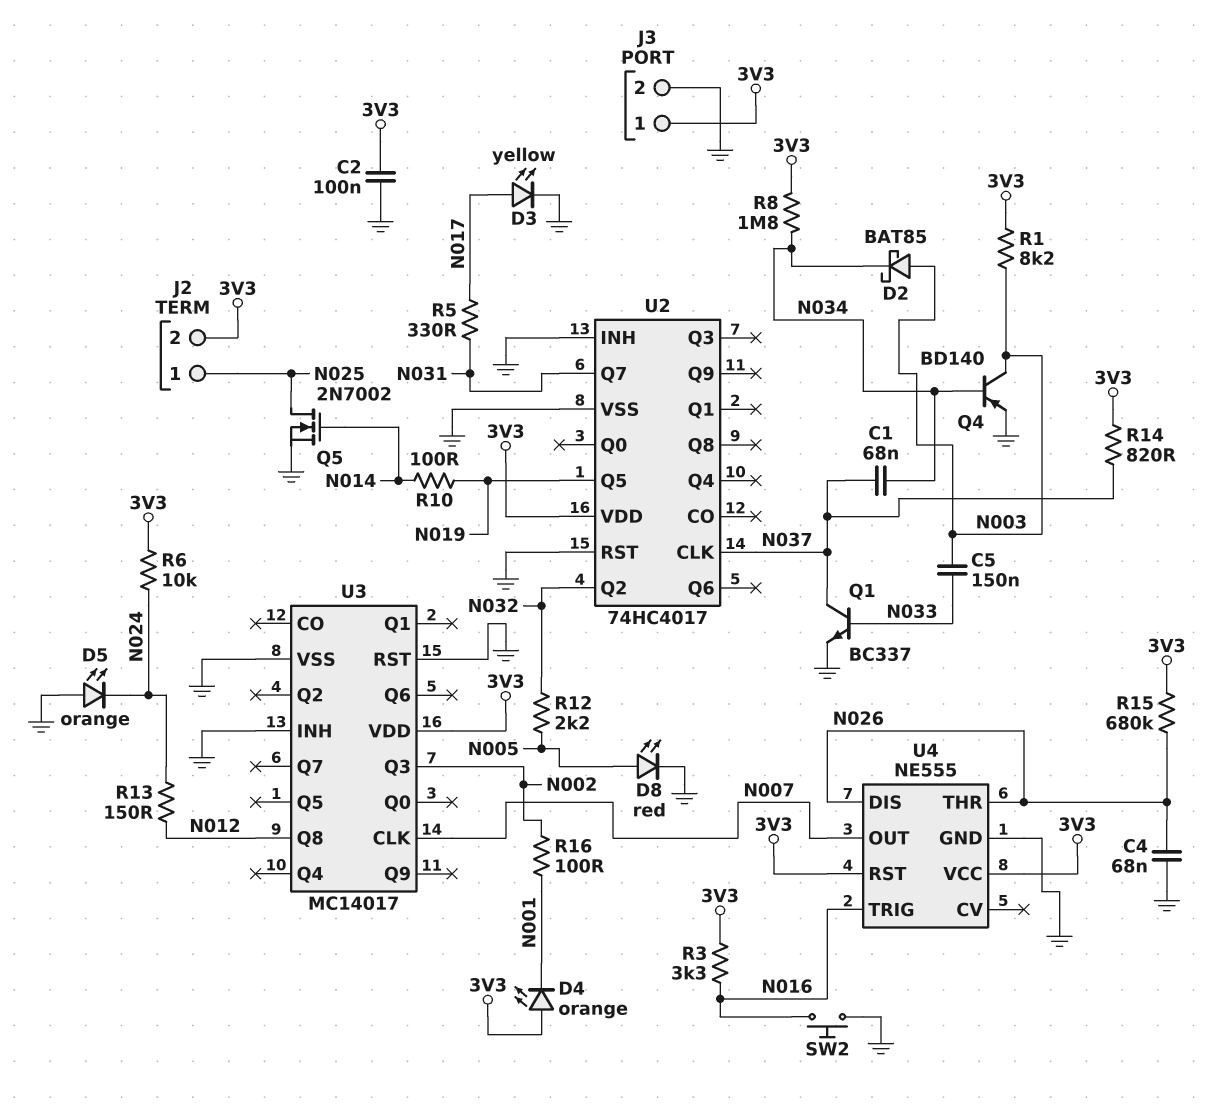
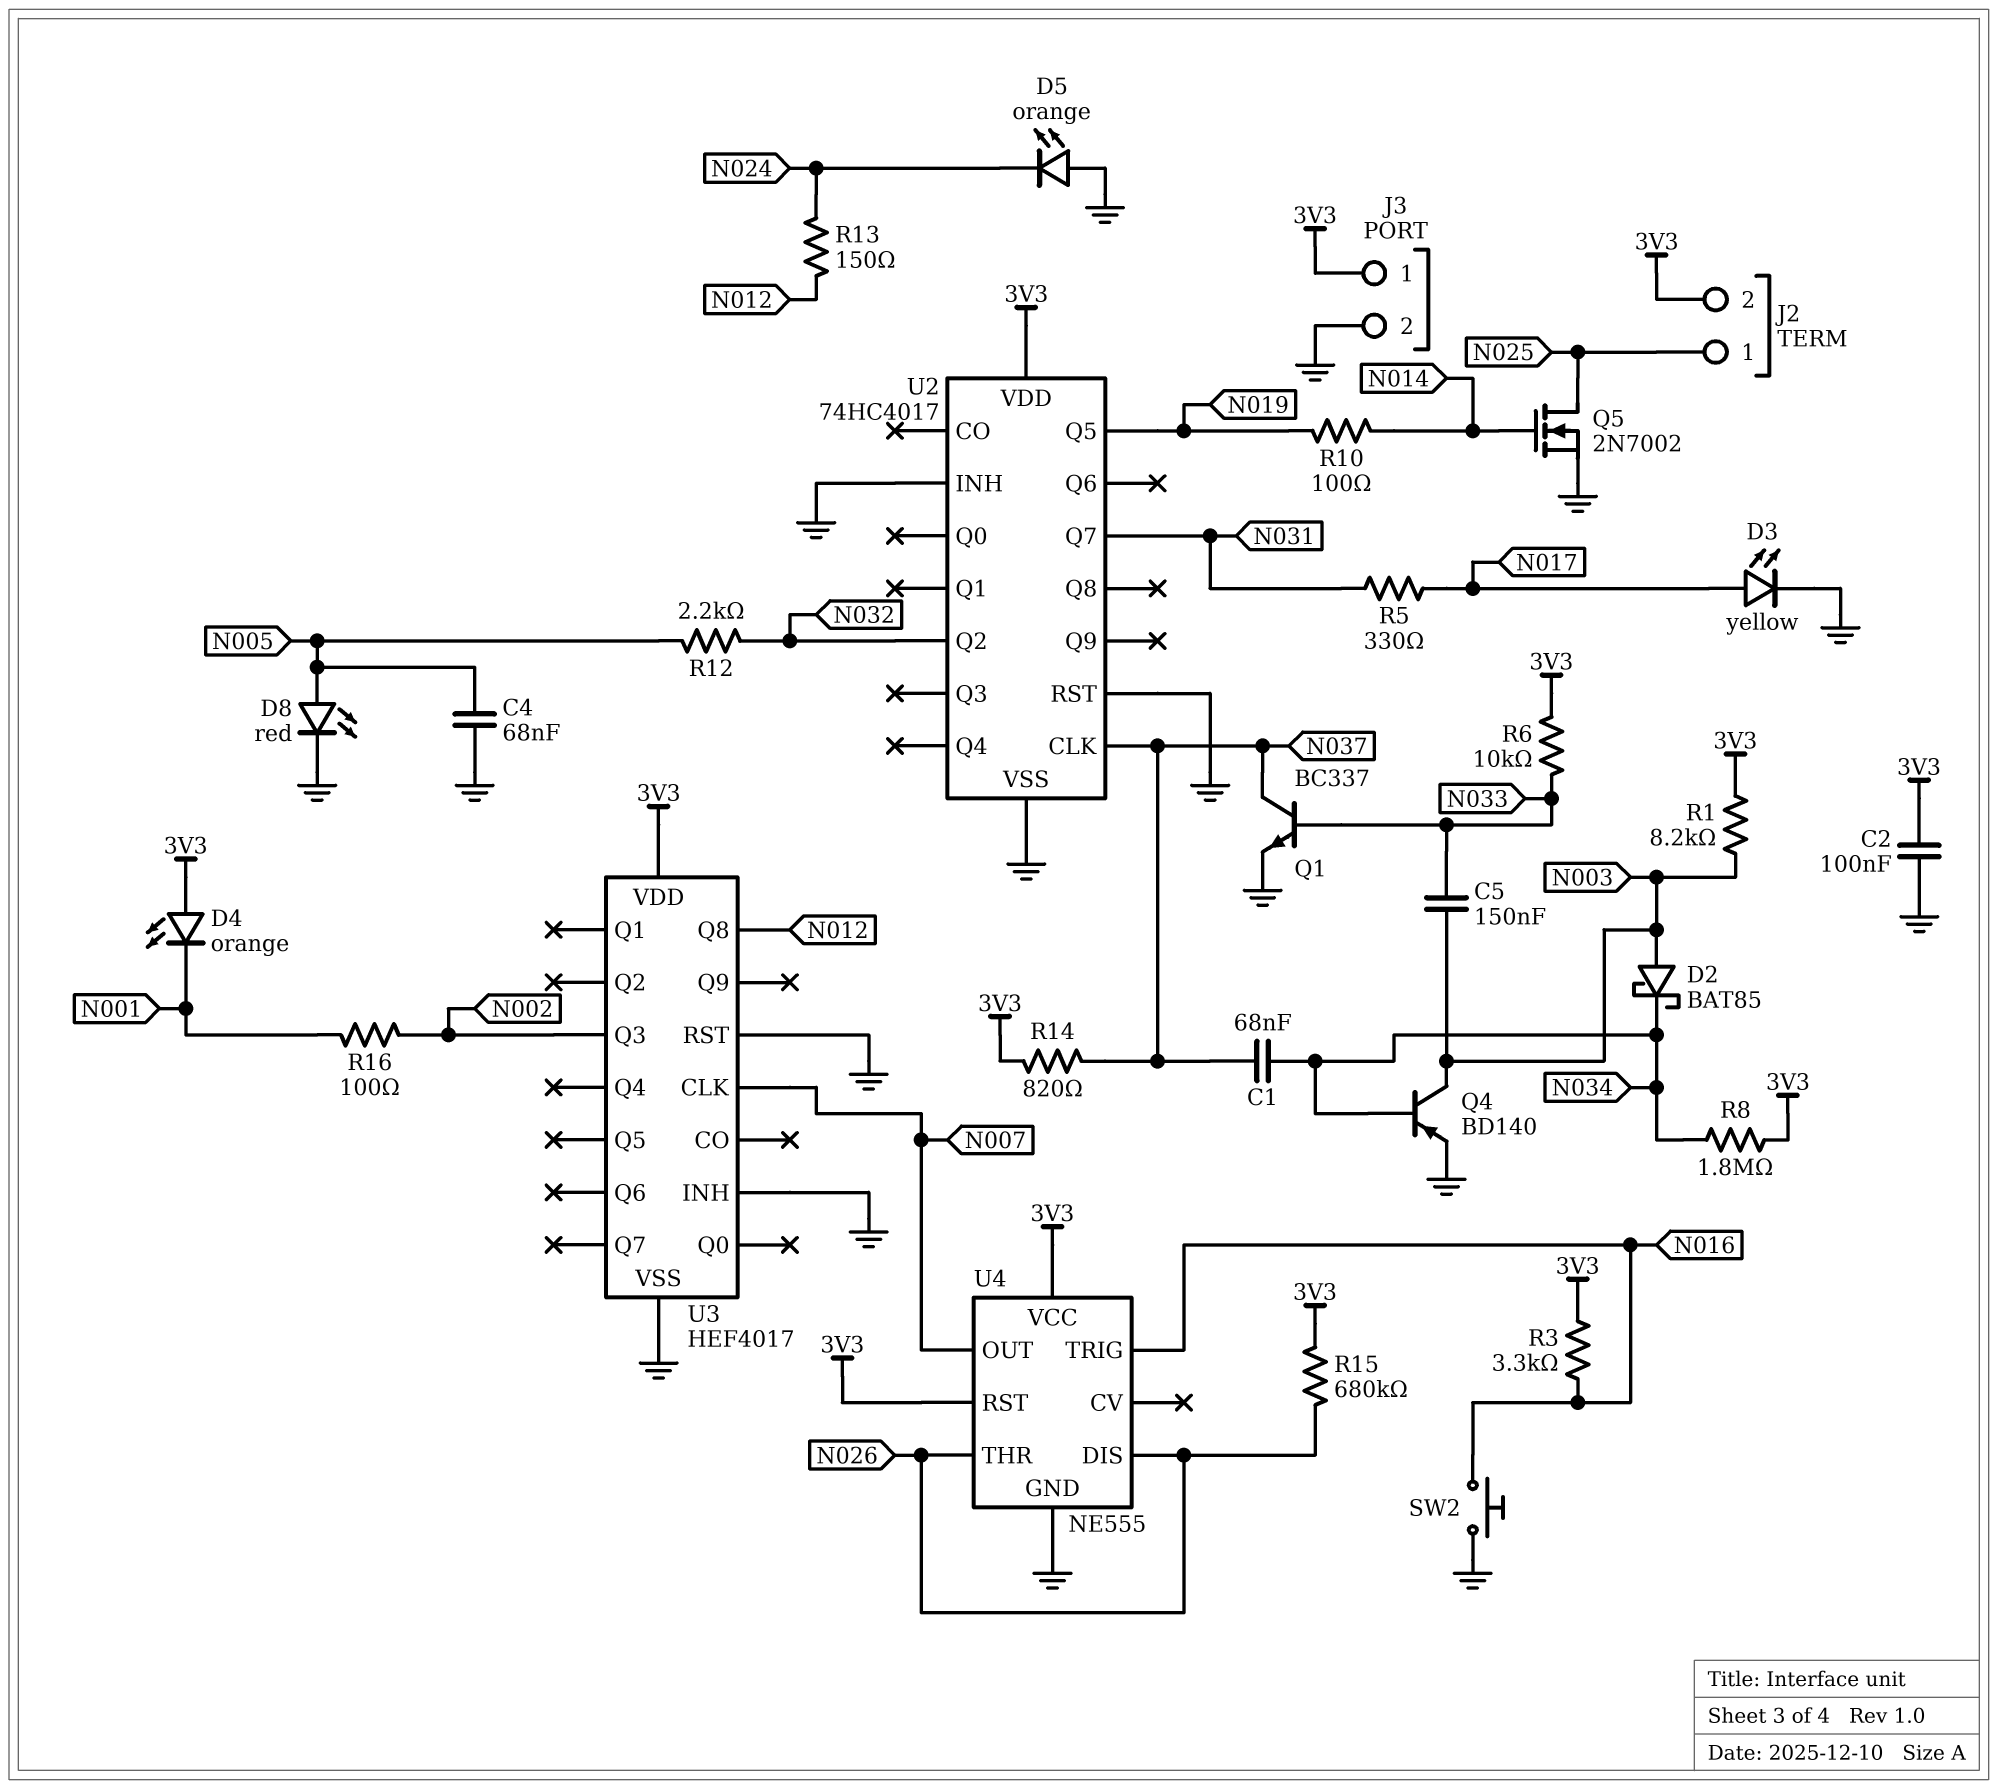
C4: 68nF (GND, N026) -> 68nF (GND, N005)
R6: 10k (3V3, N024) -> 10k (3V3, N033)
U3: MC14017 -> HEF4017

